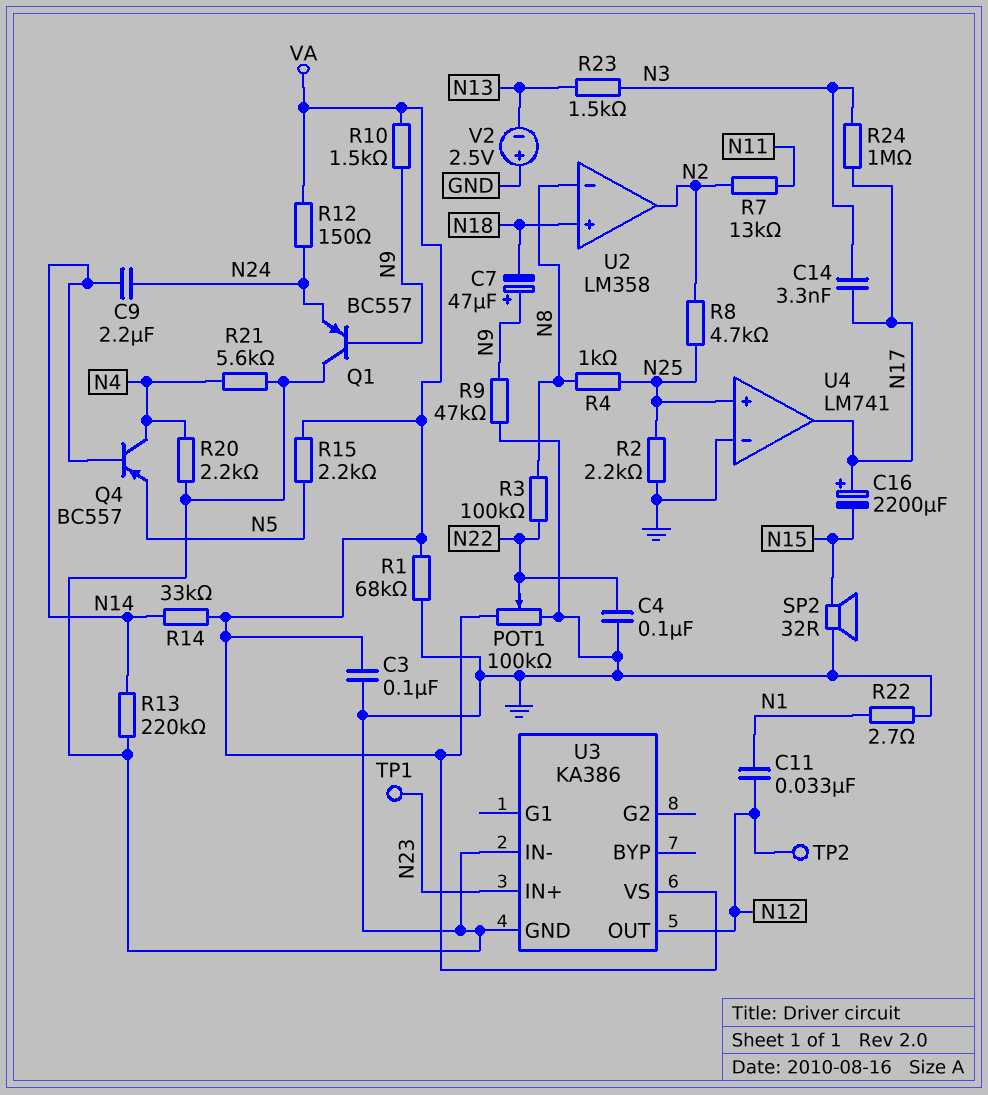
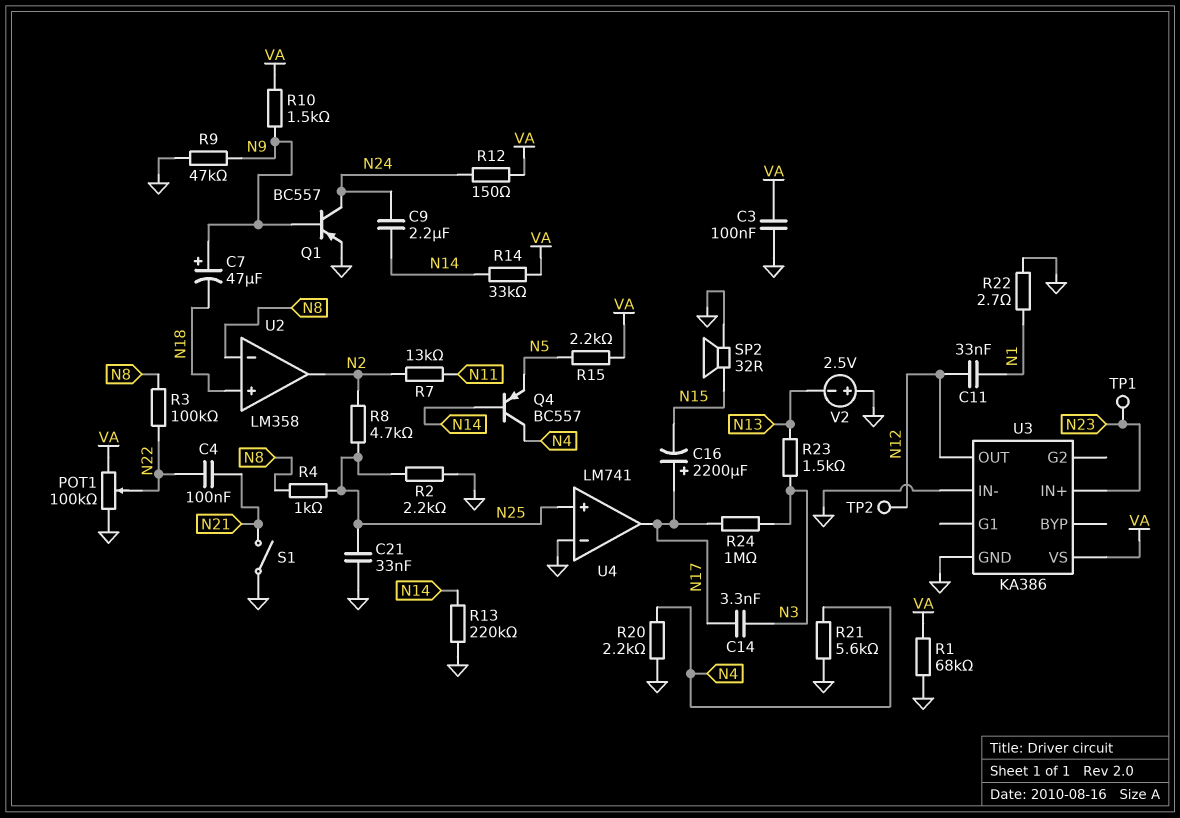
C4: 100nF (GND, N22) -> 100nF (N21, N22)
C21: none -> 33nF (GND, N25)
Q1: PNP BC557 (B N9, C GND, E N24) -> PNP BC557 (B N9, C N24, E GND)
S1: none -> switch (GND, N21)

